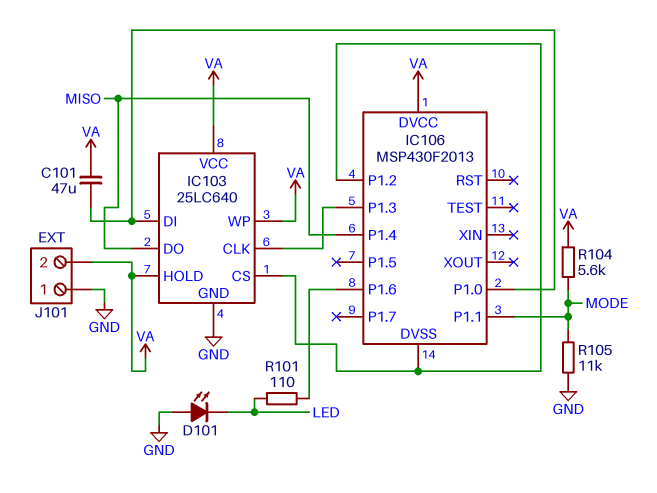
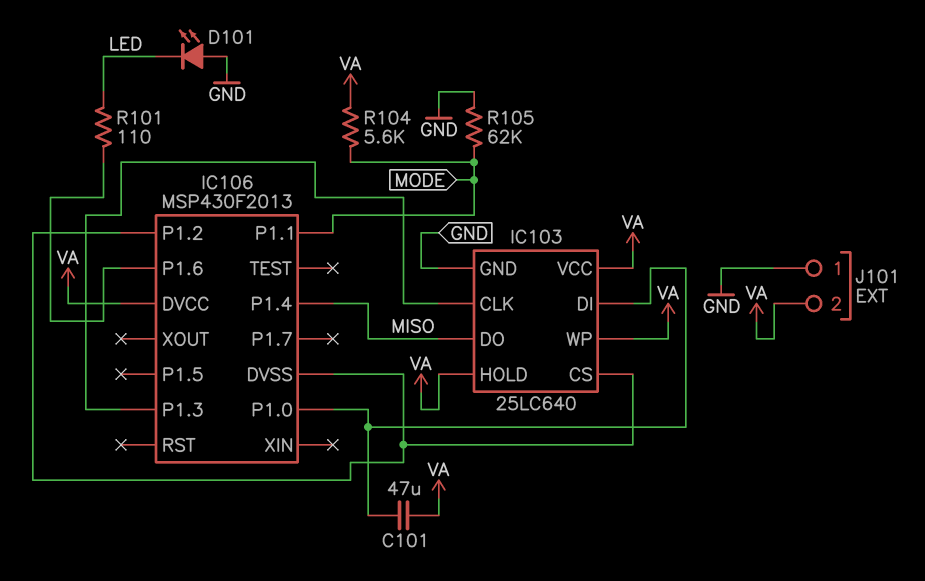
R105: 11k (GND, MODE) -> 62k (GND, MODE)

